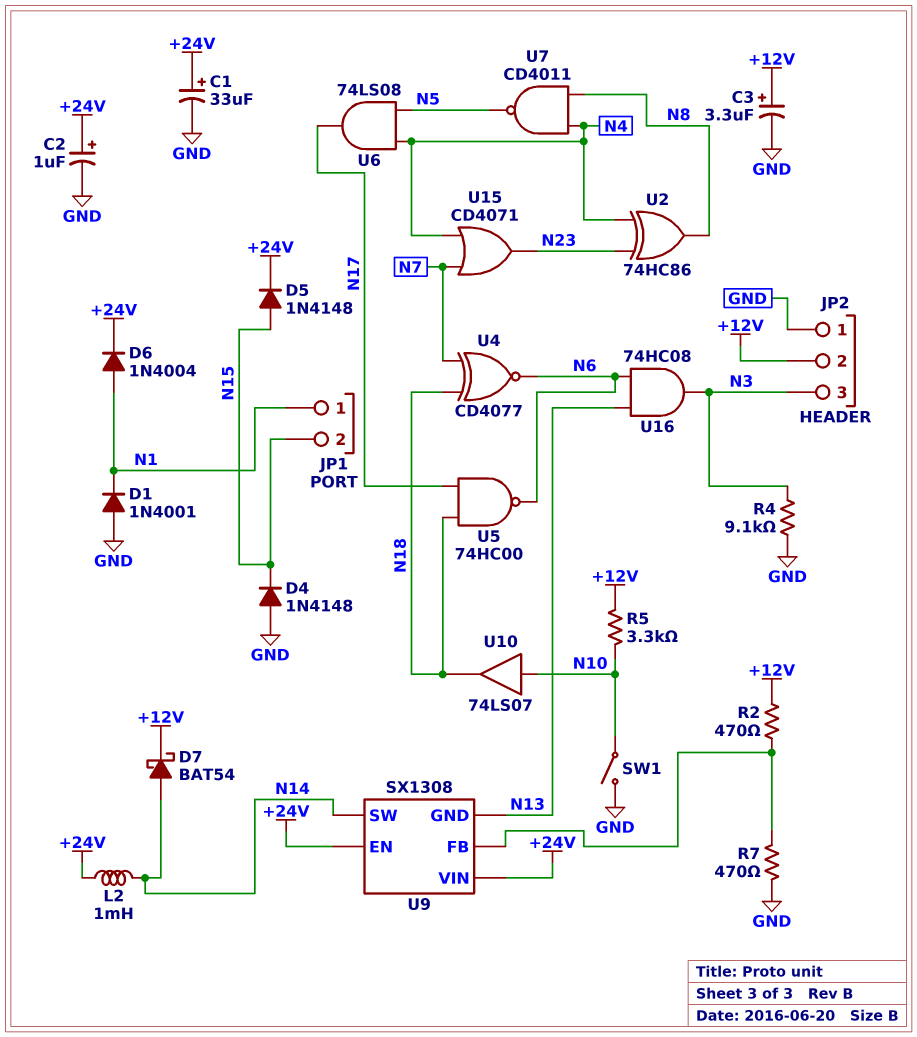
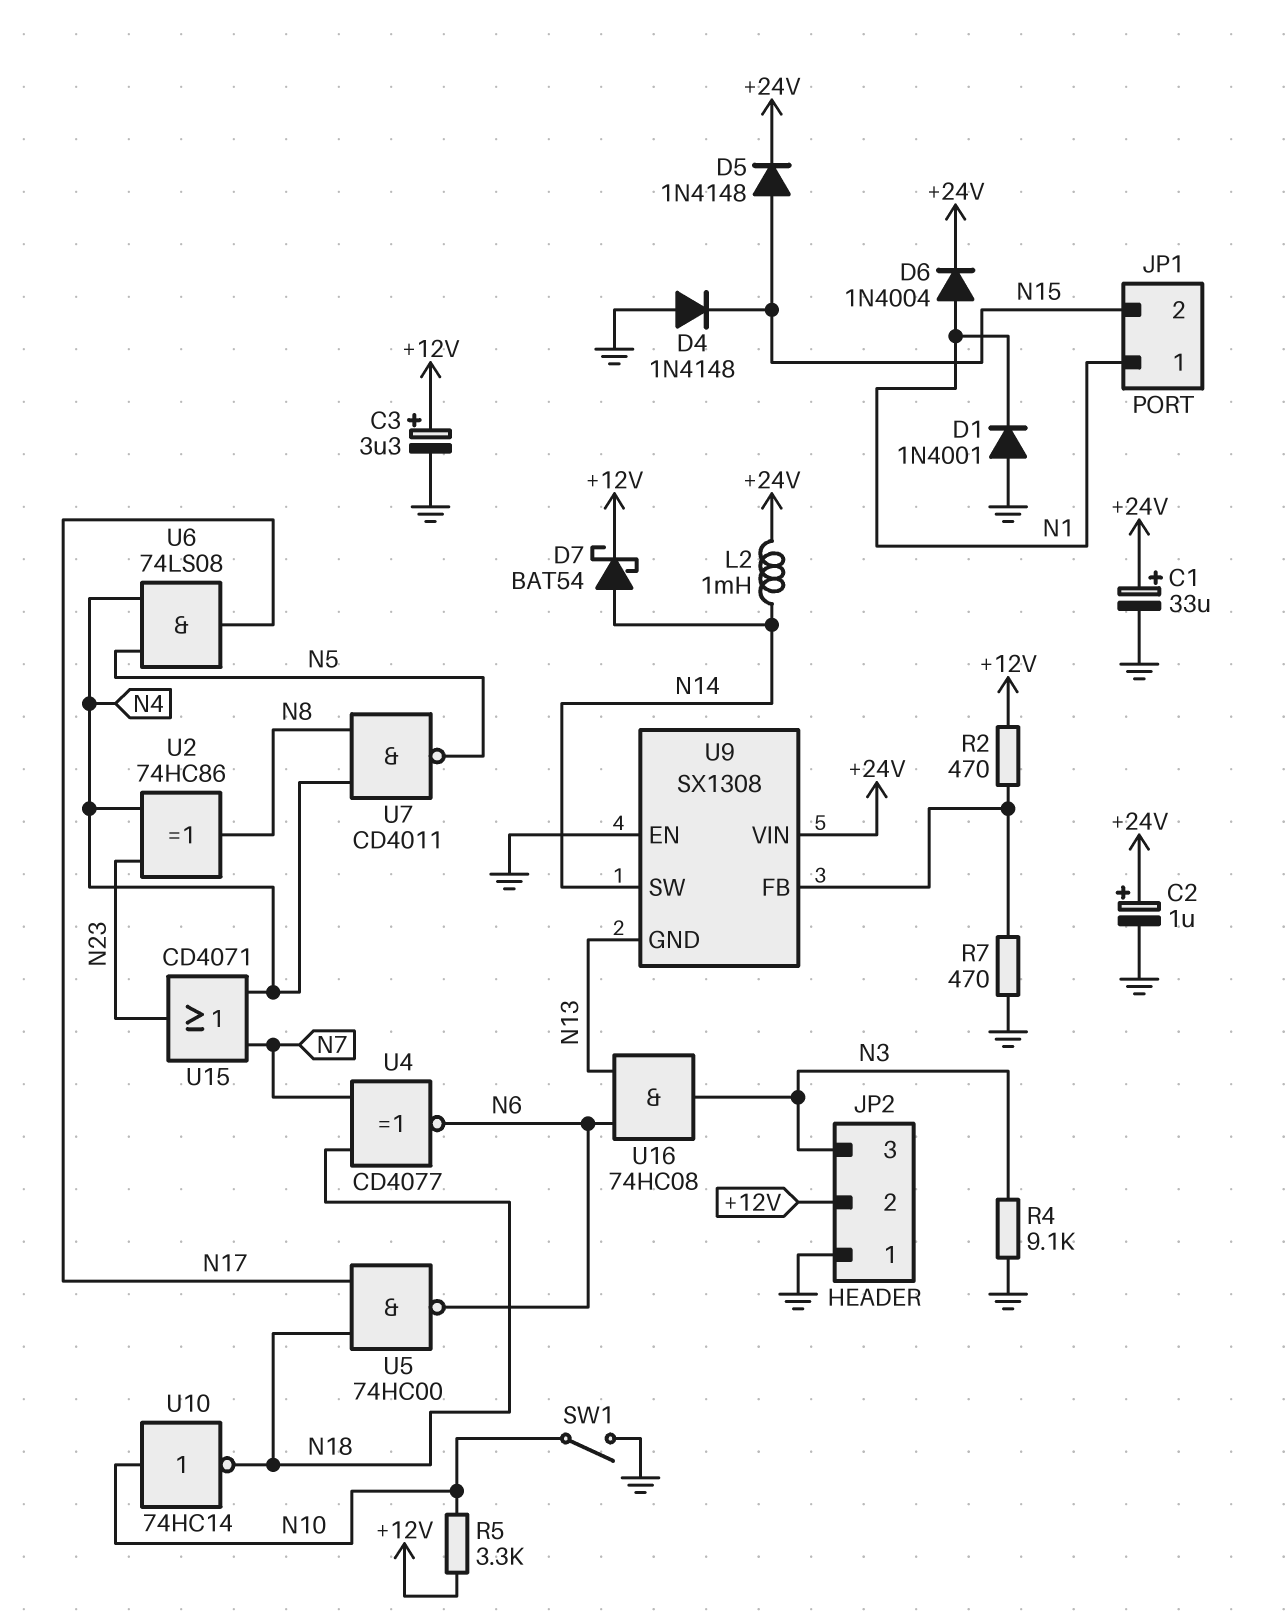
U9 pin EN: +24V -> GND
U10: buffer 74LS07 (in N10, out N18) -> NOT 74HC14 (in N10, out N18)

